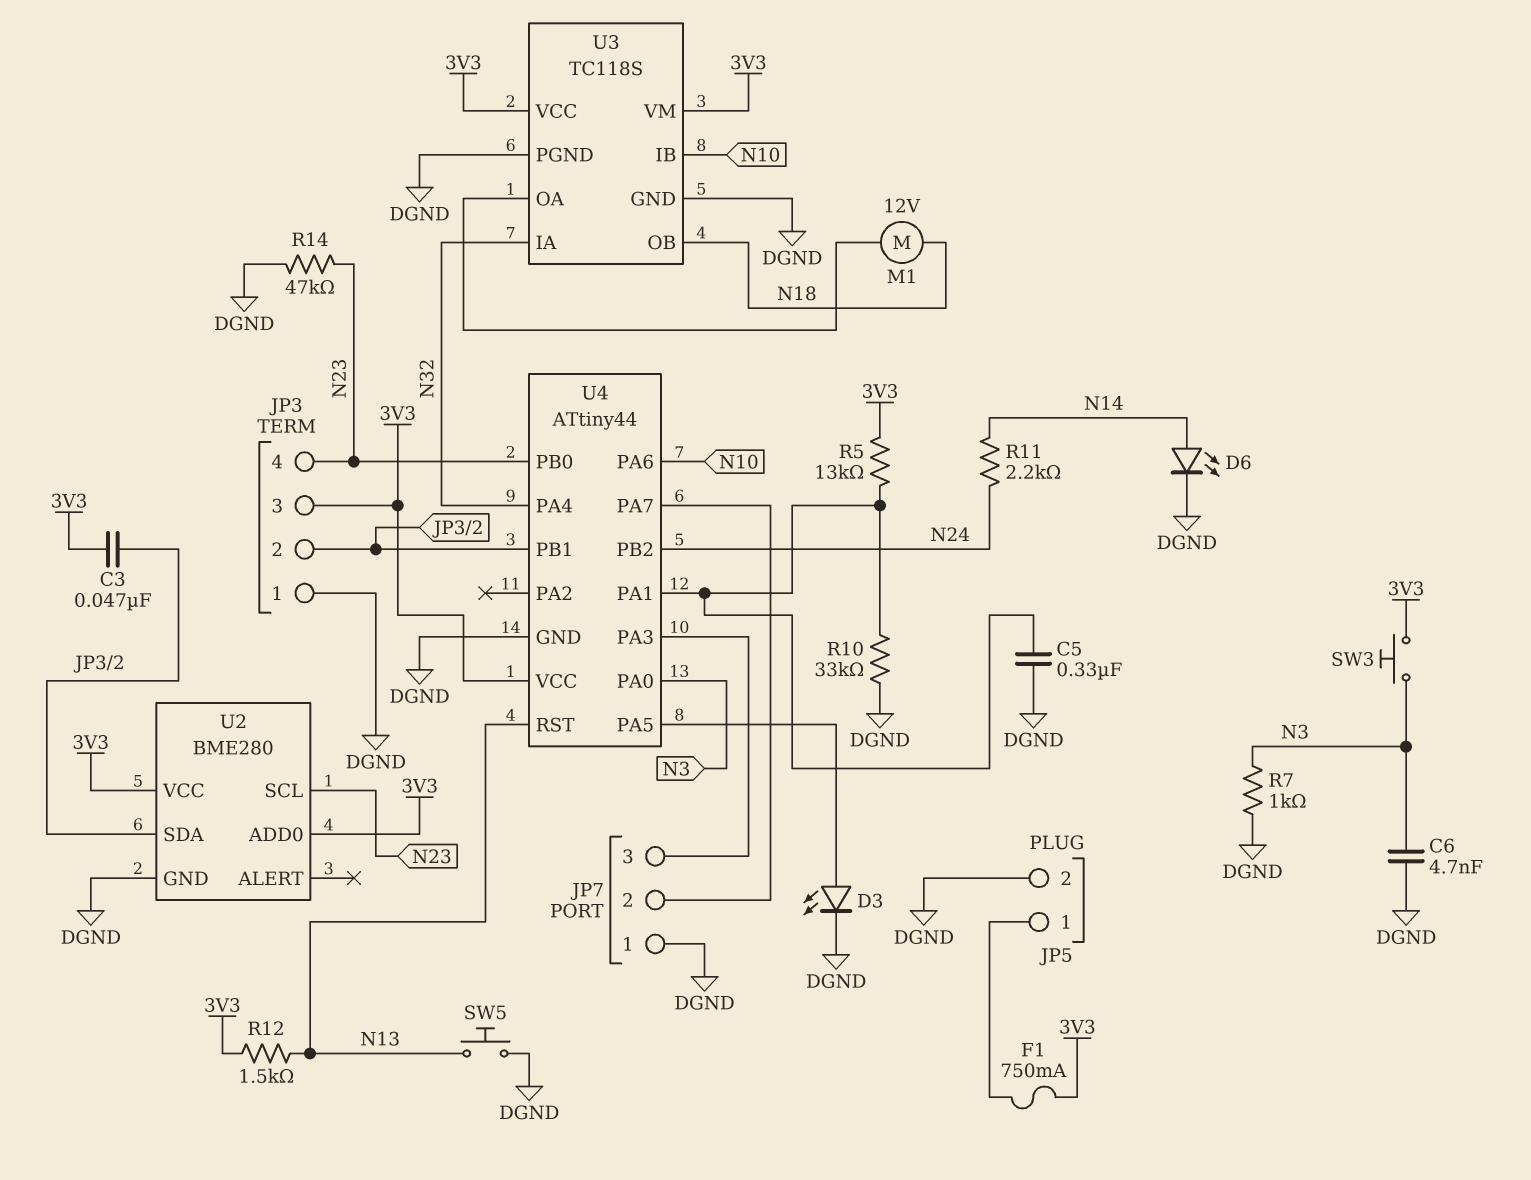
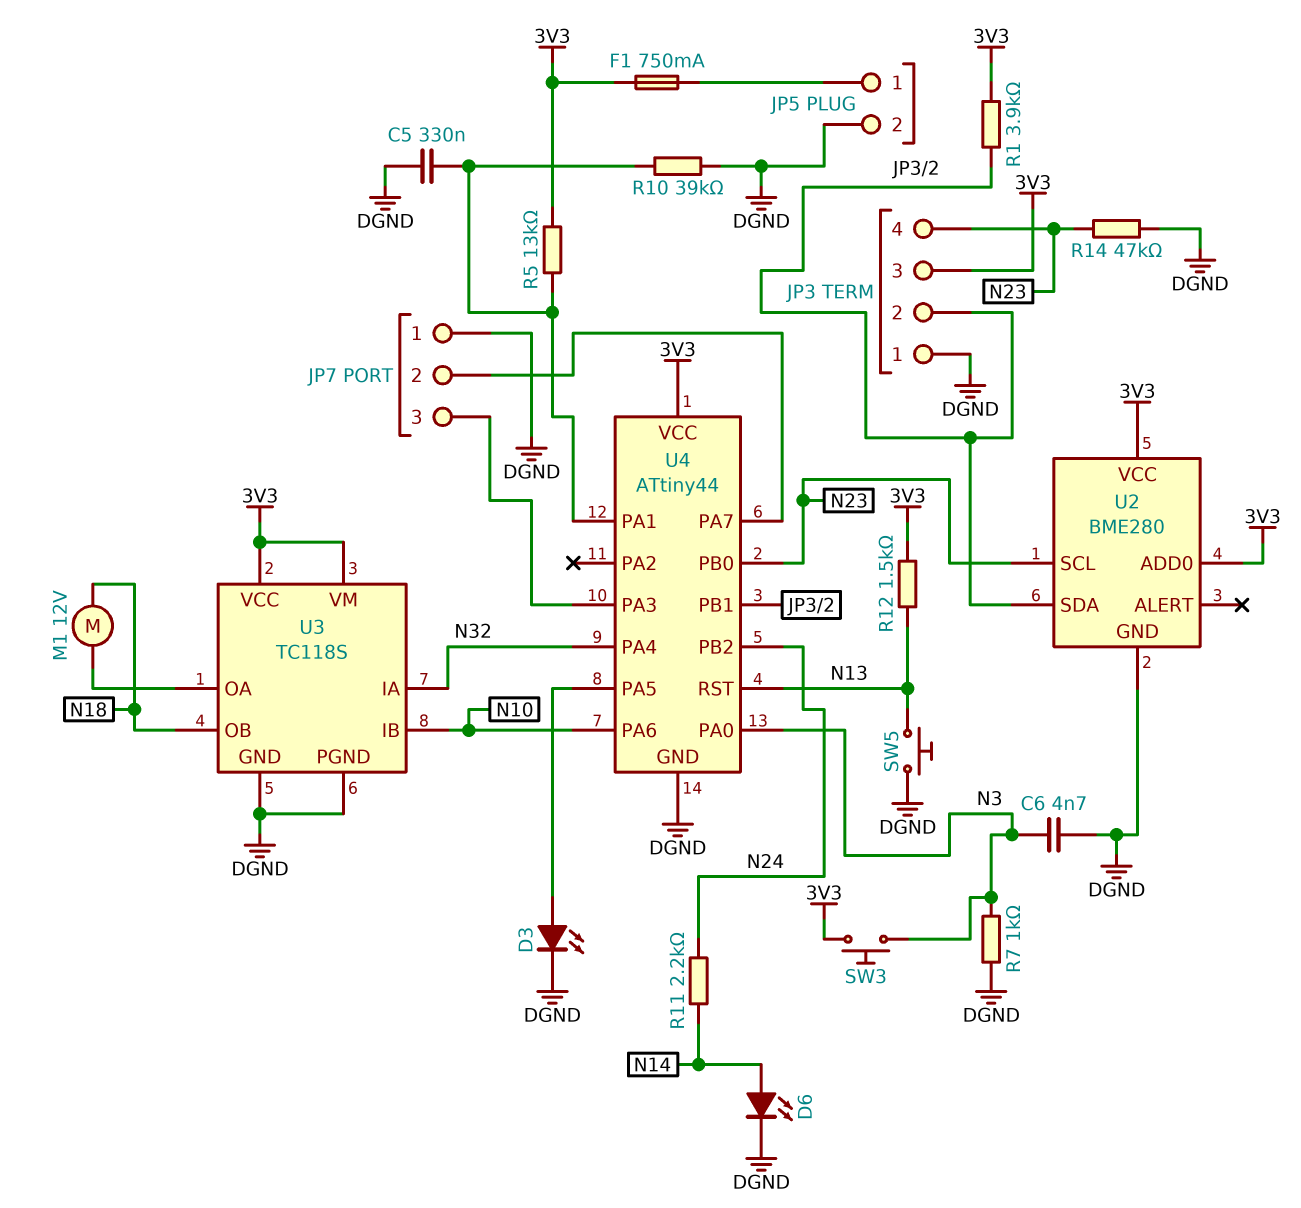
C3: 47nF (3V3, JP3/2) -> none
R1: none -> 3.9k (3V3, JP3/2)
R10: 33k (DGND, U4/PA1) -> 39k (DGND, U4/PA1)

